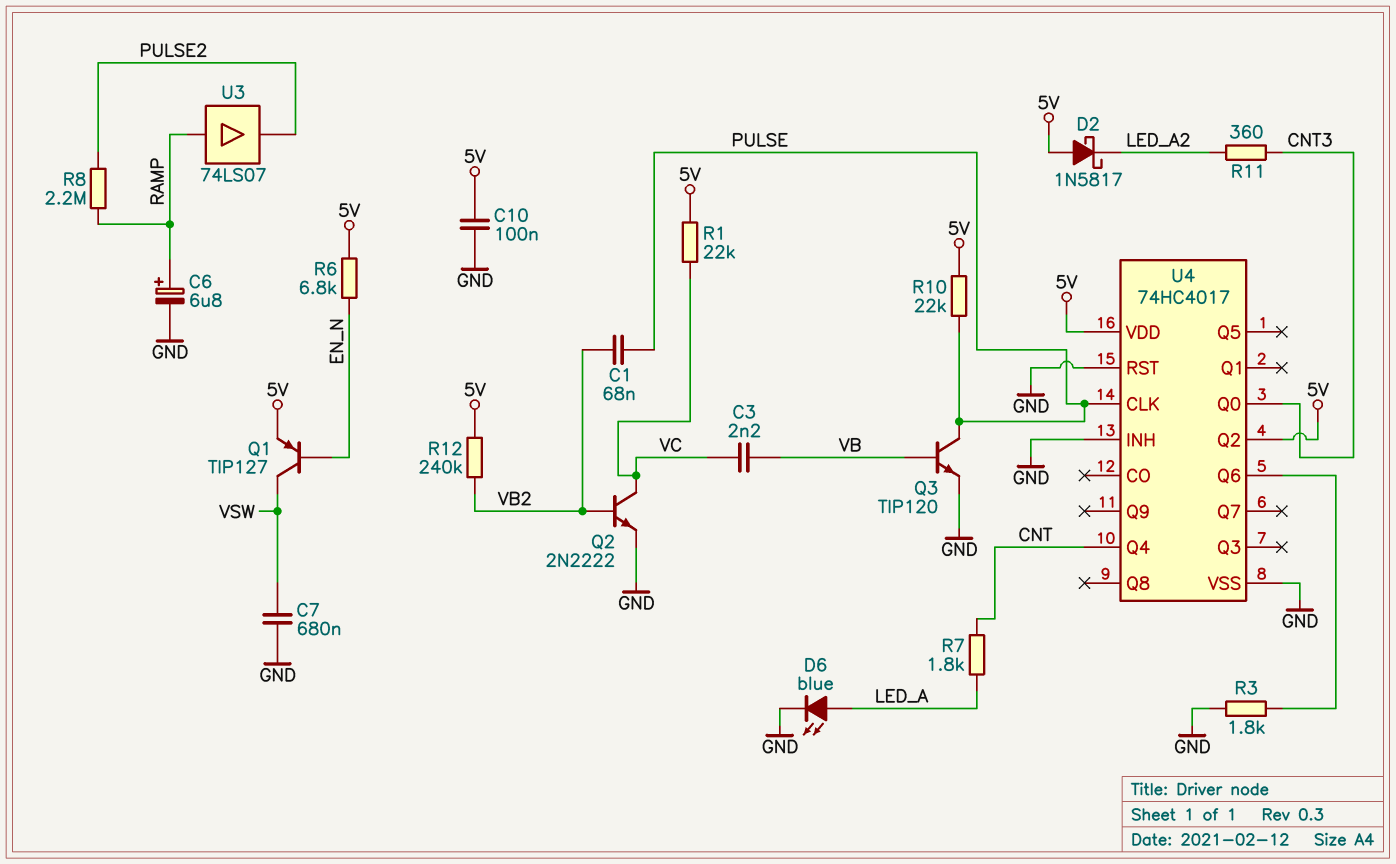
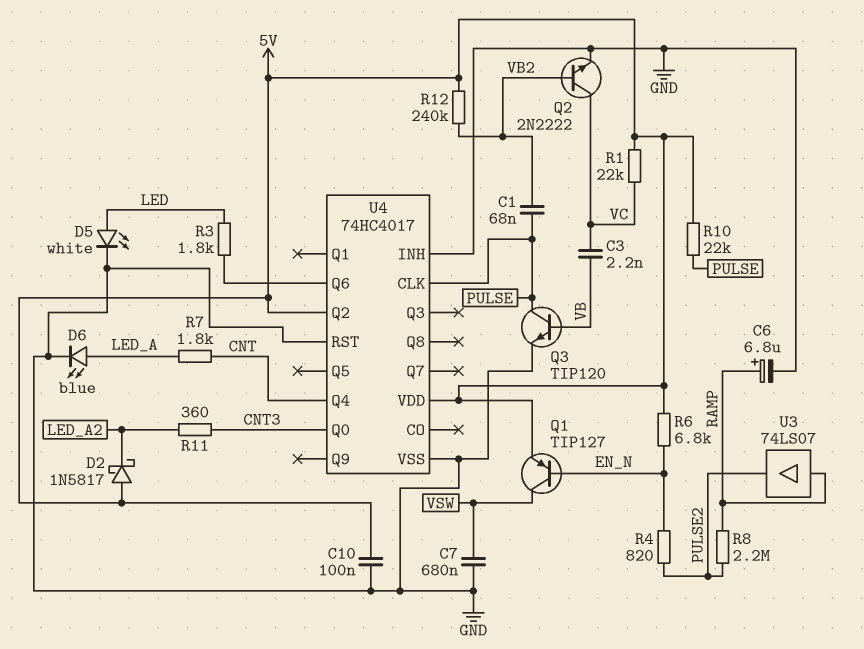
D5: none -> LED white (A LED, K GND)
R3: 1.8k (GND, U4/Q6) -> 1.8k (LED, U4/Q6)
R4: none -> 820 (EN_N, PULSE2)

